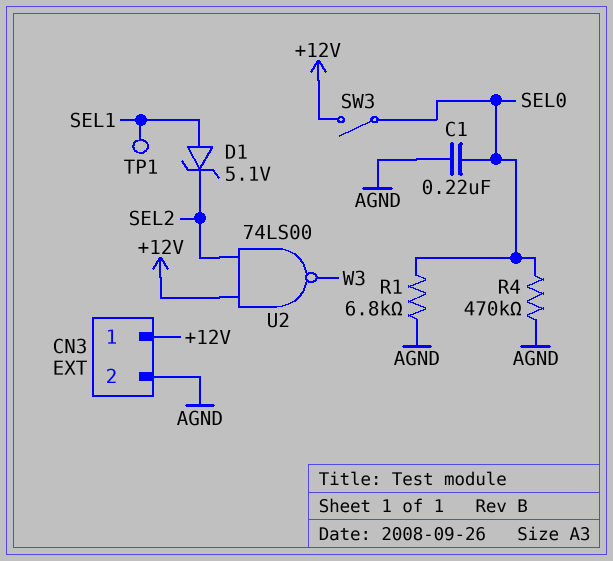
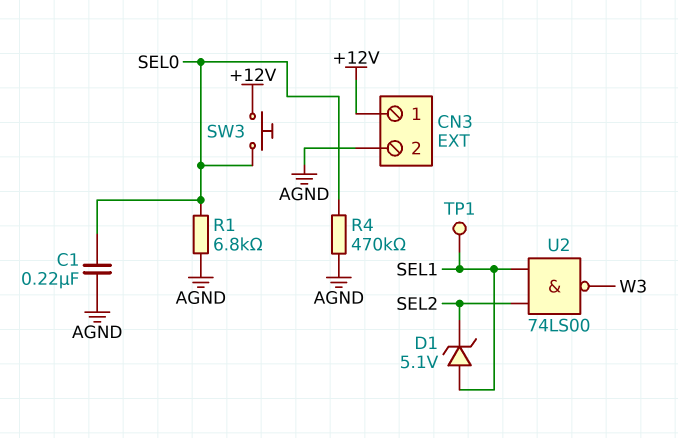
SW3: switch (+12V, SEL0) -> button (+12V, SEL0)
U2: NAND 74LS00 (in +12V, in SEL2, out W3) -> NAND 74LS00 (in SEL1, in SEL2, out W3)

